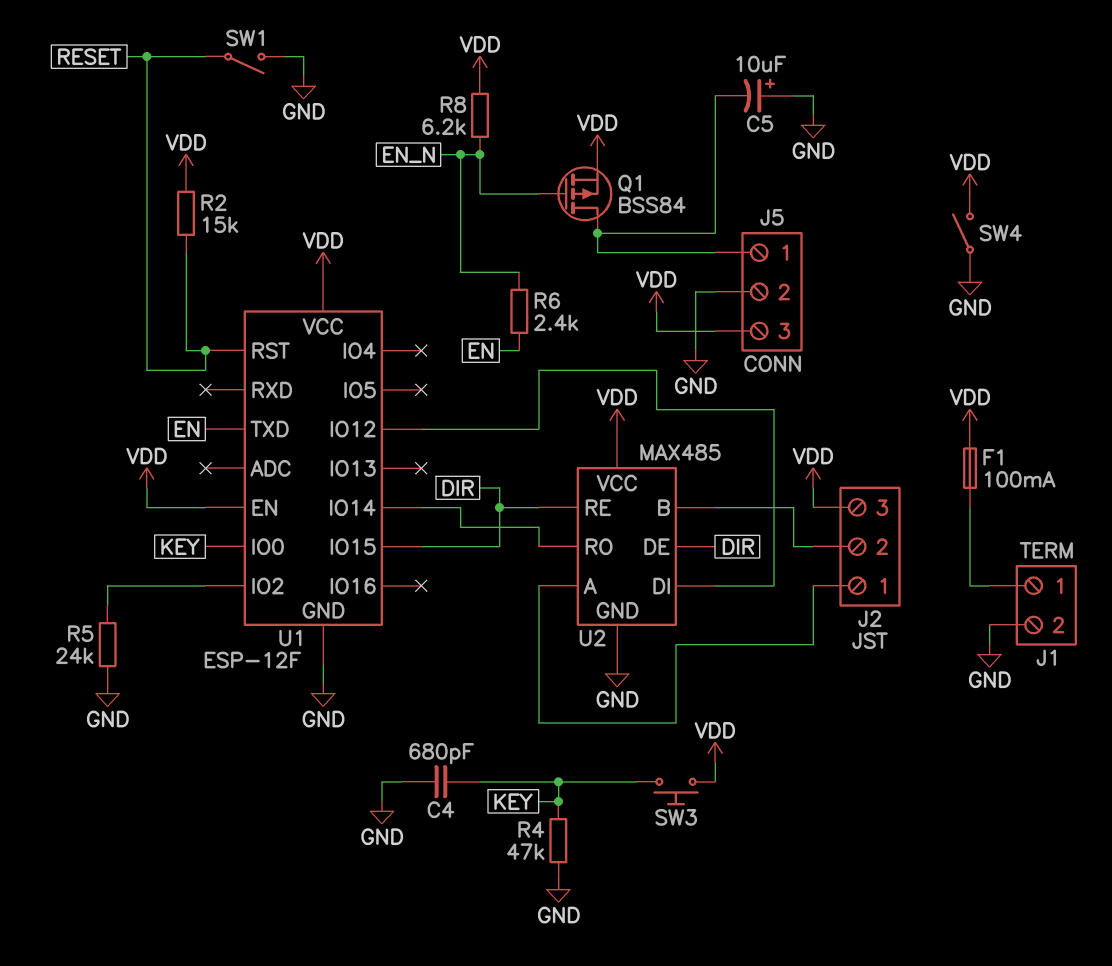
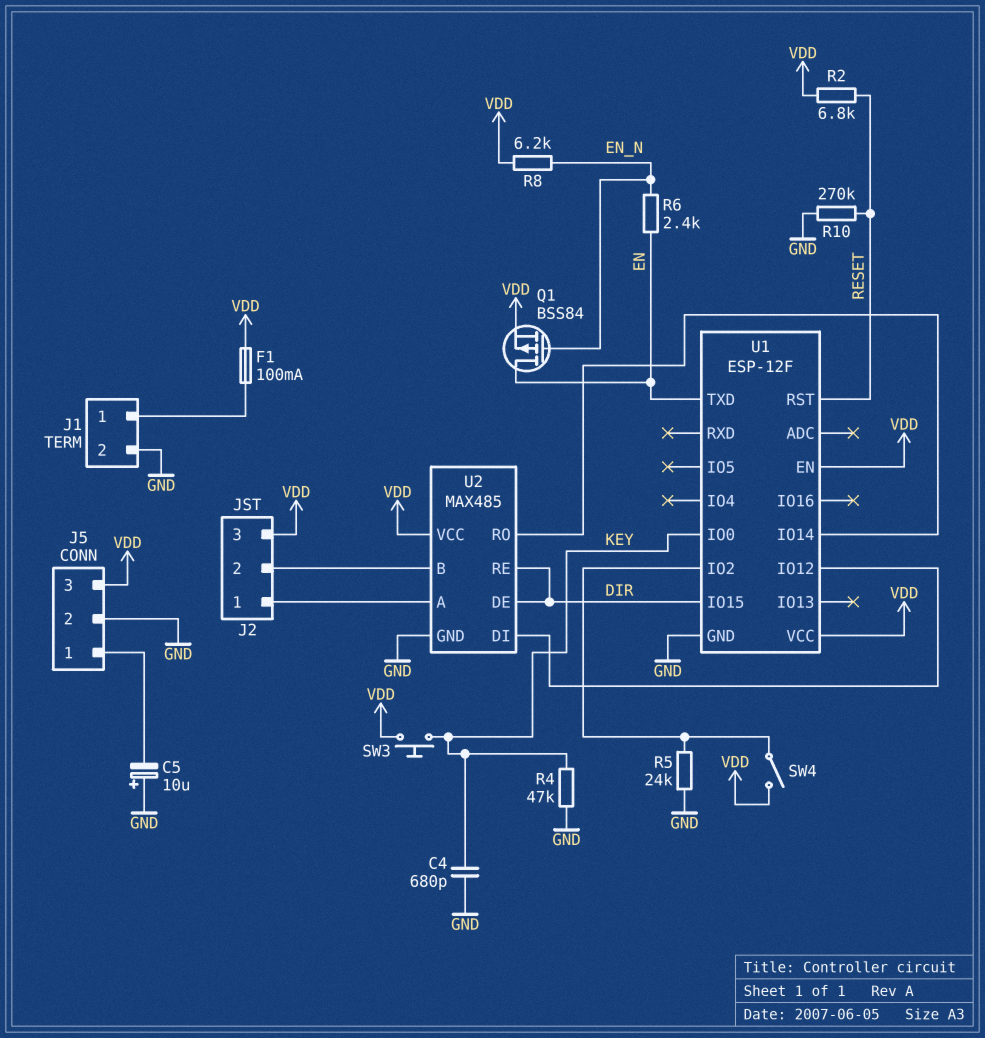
Q1: PMOS BSS84 (G EN_N, D J5/1, S VDD) -> PMOS BSS84 (G EN_N, D EN, S VDD)
R2: 15k (RESET, VDD) -> 6.8k (RESET, VDD)
R10: none -> 270k (GND, RESET)
SW1: switch (GND, RESET) -> none
SW4: switch (GND, VDD) -> switch (U1/IO2, VDD)

